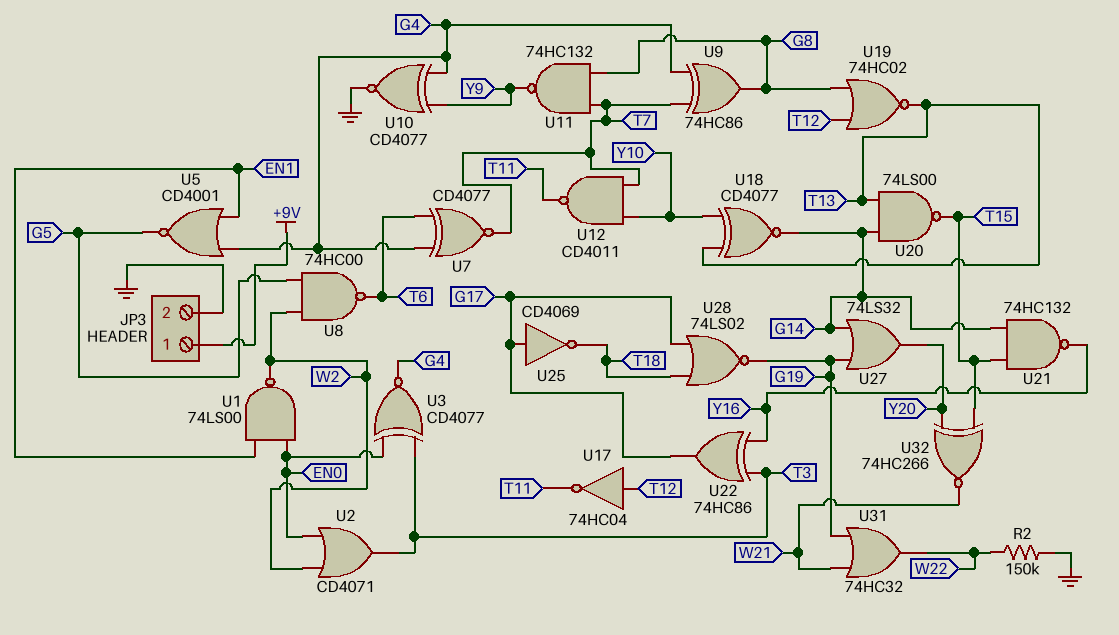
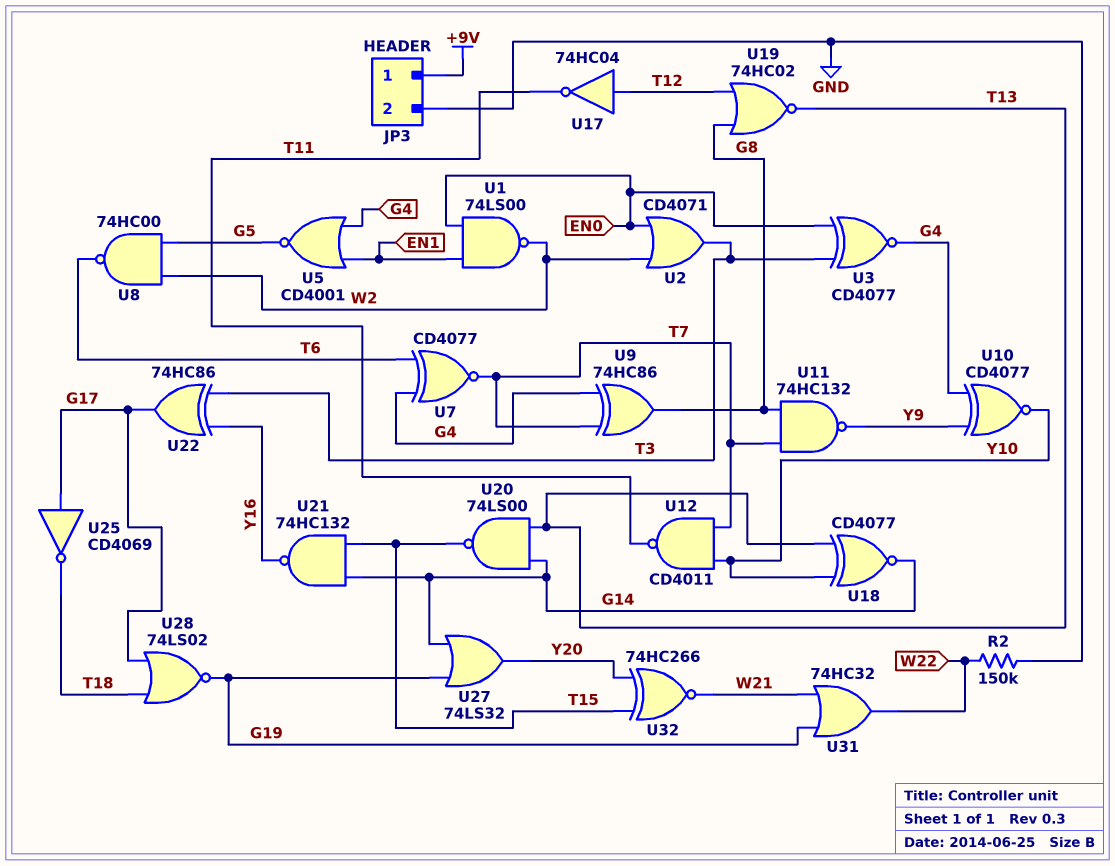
U10: XNOR CD4077 (in G4, in Y9, out GND) -> XNOR CD4077 (in G4, in Y9, out Y10)

